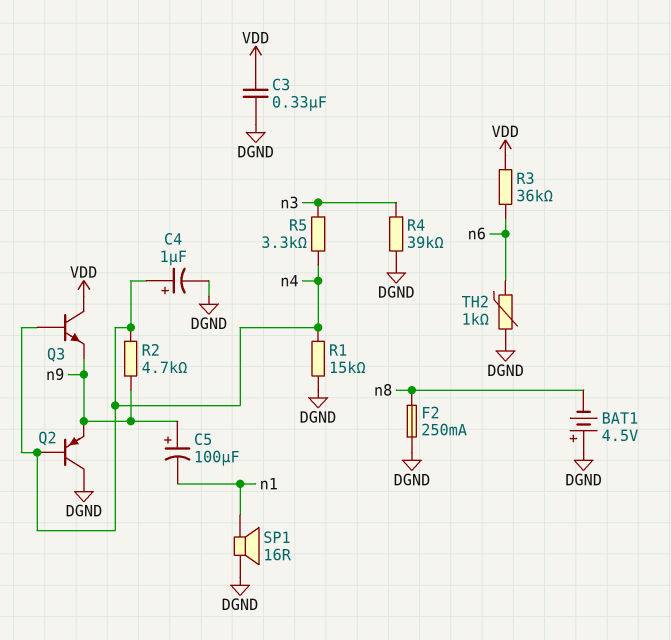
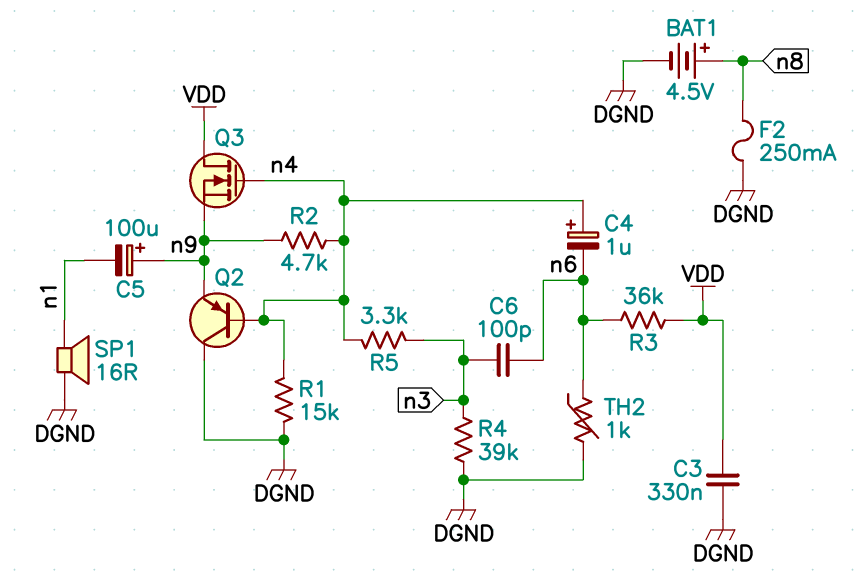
BAT1: 4.5V (plus DGND, minus n8) -> 4.5V (plus n8, minus DGND)
C4: 1uF (plus n4, minus DGND) -> 1uF (plus n4, minus n6)
C6: none -> 100pF (n3, n6)
Q3: NPN (B n4, C VDD, E n9) -> NMOS (G n4, D VDD, S n9)

